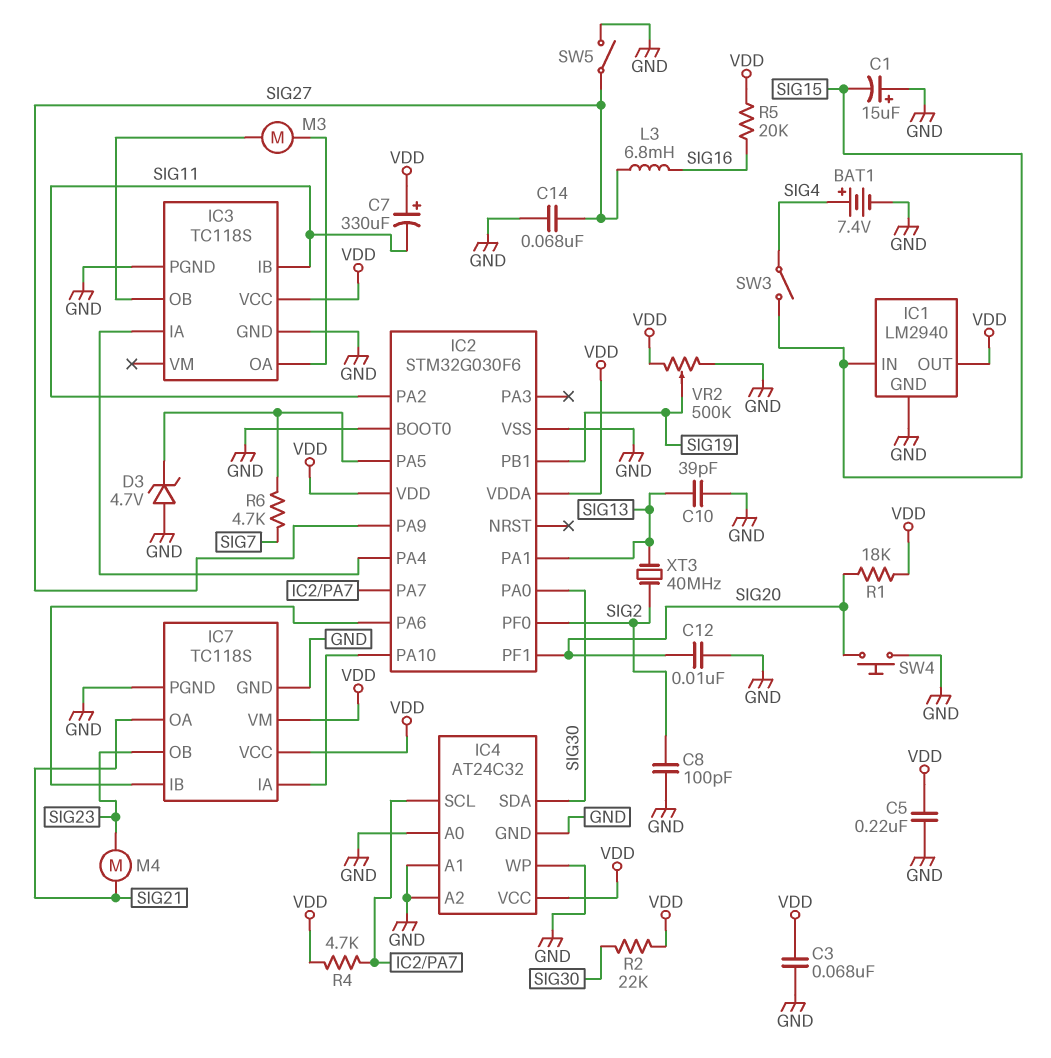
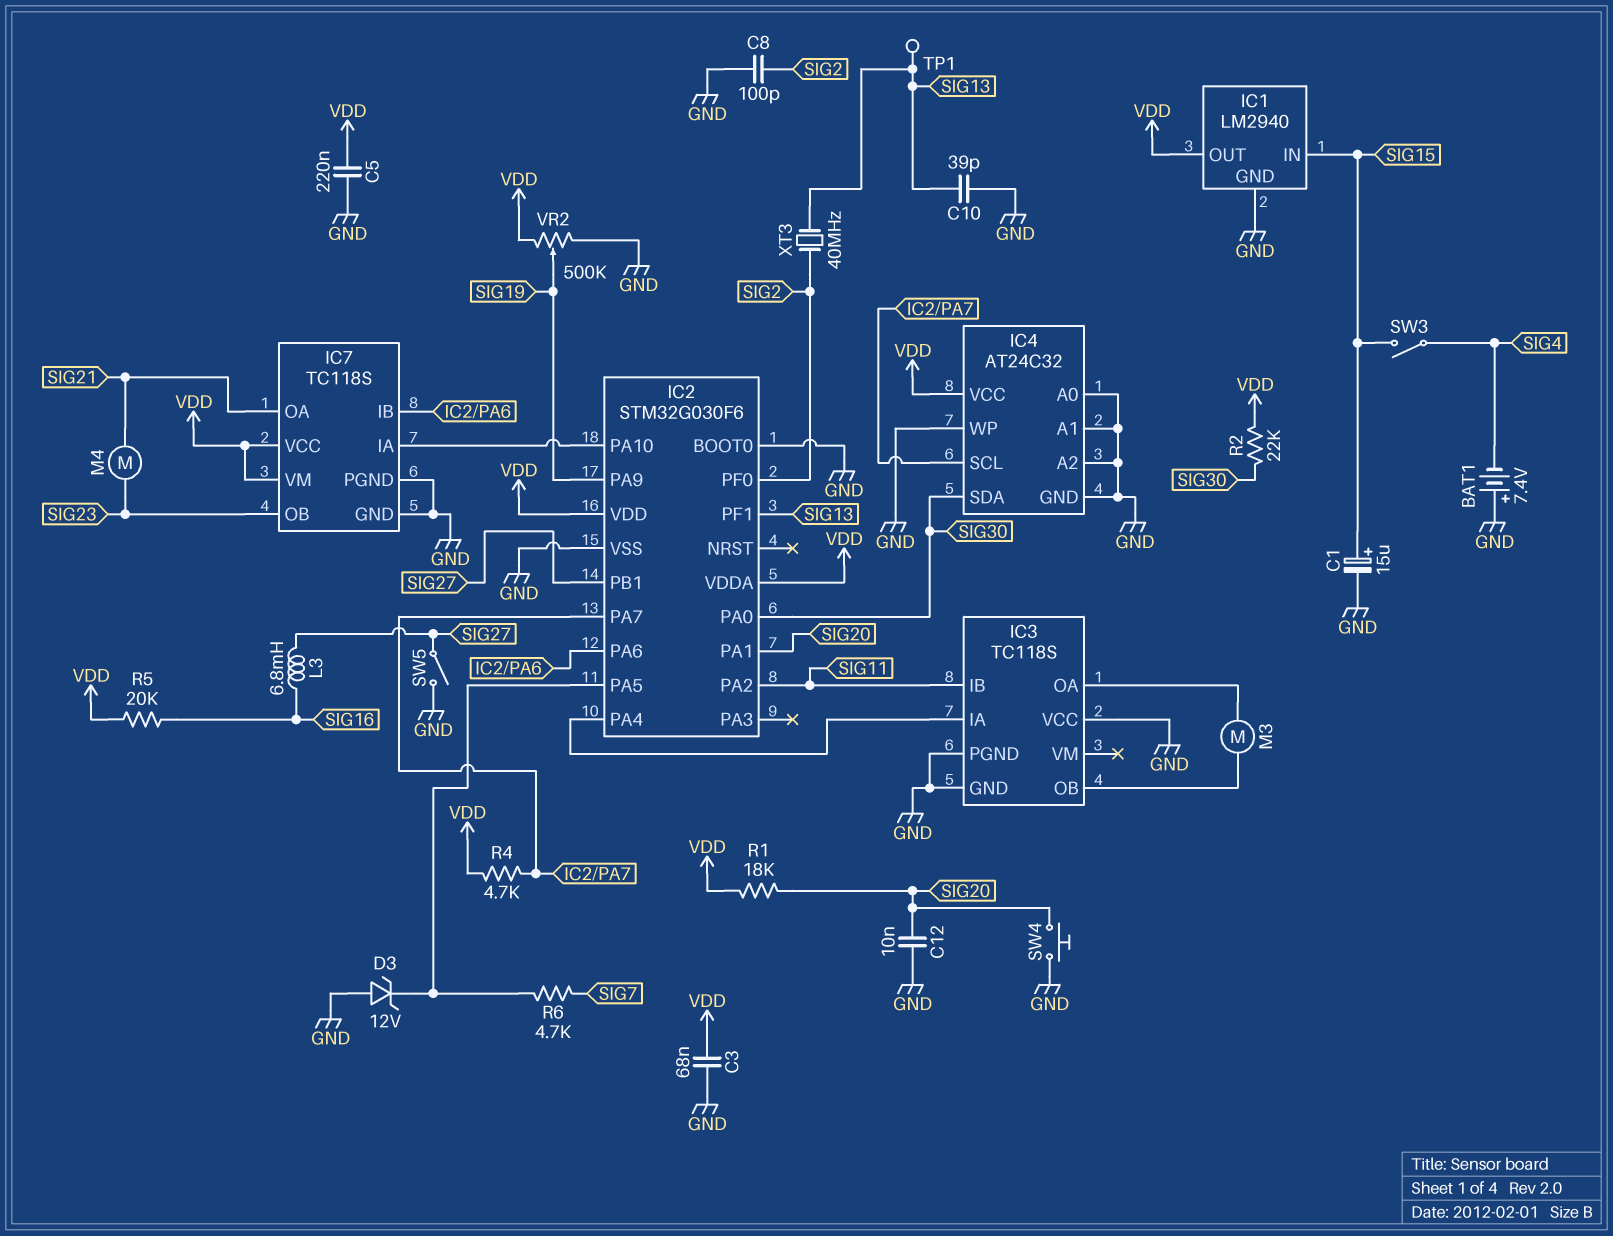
BAT1: 7.4V (plus SIG4, minus GND) -> 7.4V (plus GND, minus SIG4)
C1: 15uF (plus GND, minus SIG15) -> 15uF (plus SIG15, minus GND)
C7: 330uF (plus VDD, minus SIG11) -> none
C14: 68nF (GND, SIG27) -> none
D3: zener 4.7V (A GND, K IC2/PA5) -> zener 12V (A GND, K IC2/PA5)
IC2 pin PA1: SIG13 -> SIG20
IC2 pin PA9: SIG27 -> SIG19
IC2 pin PB1: SIG19 -> SIG27
IC2 pin PF1: SIG20 -> SIG13
IC3 pin VCC: VDD -> GND
TP1: none -> test point (SIG13)

